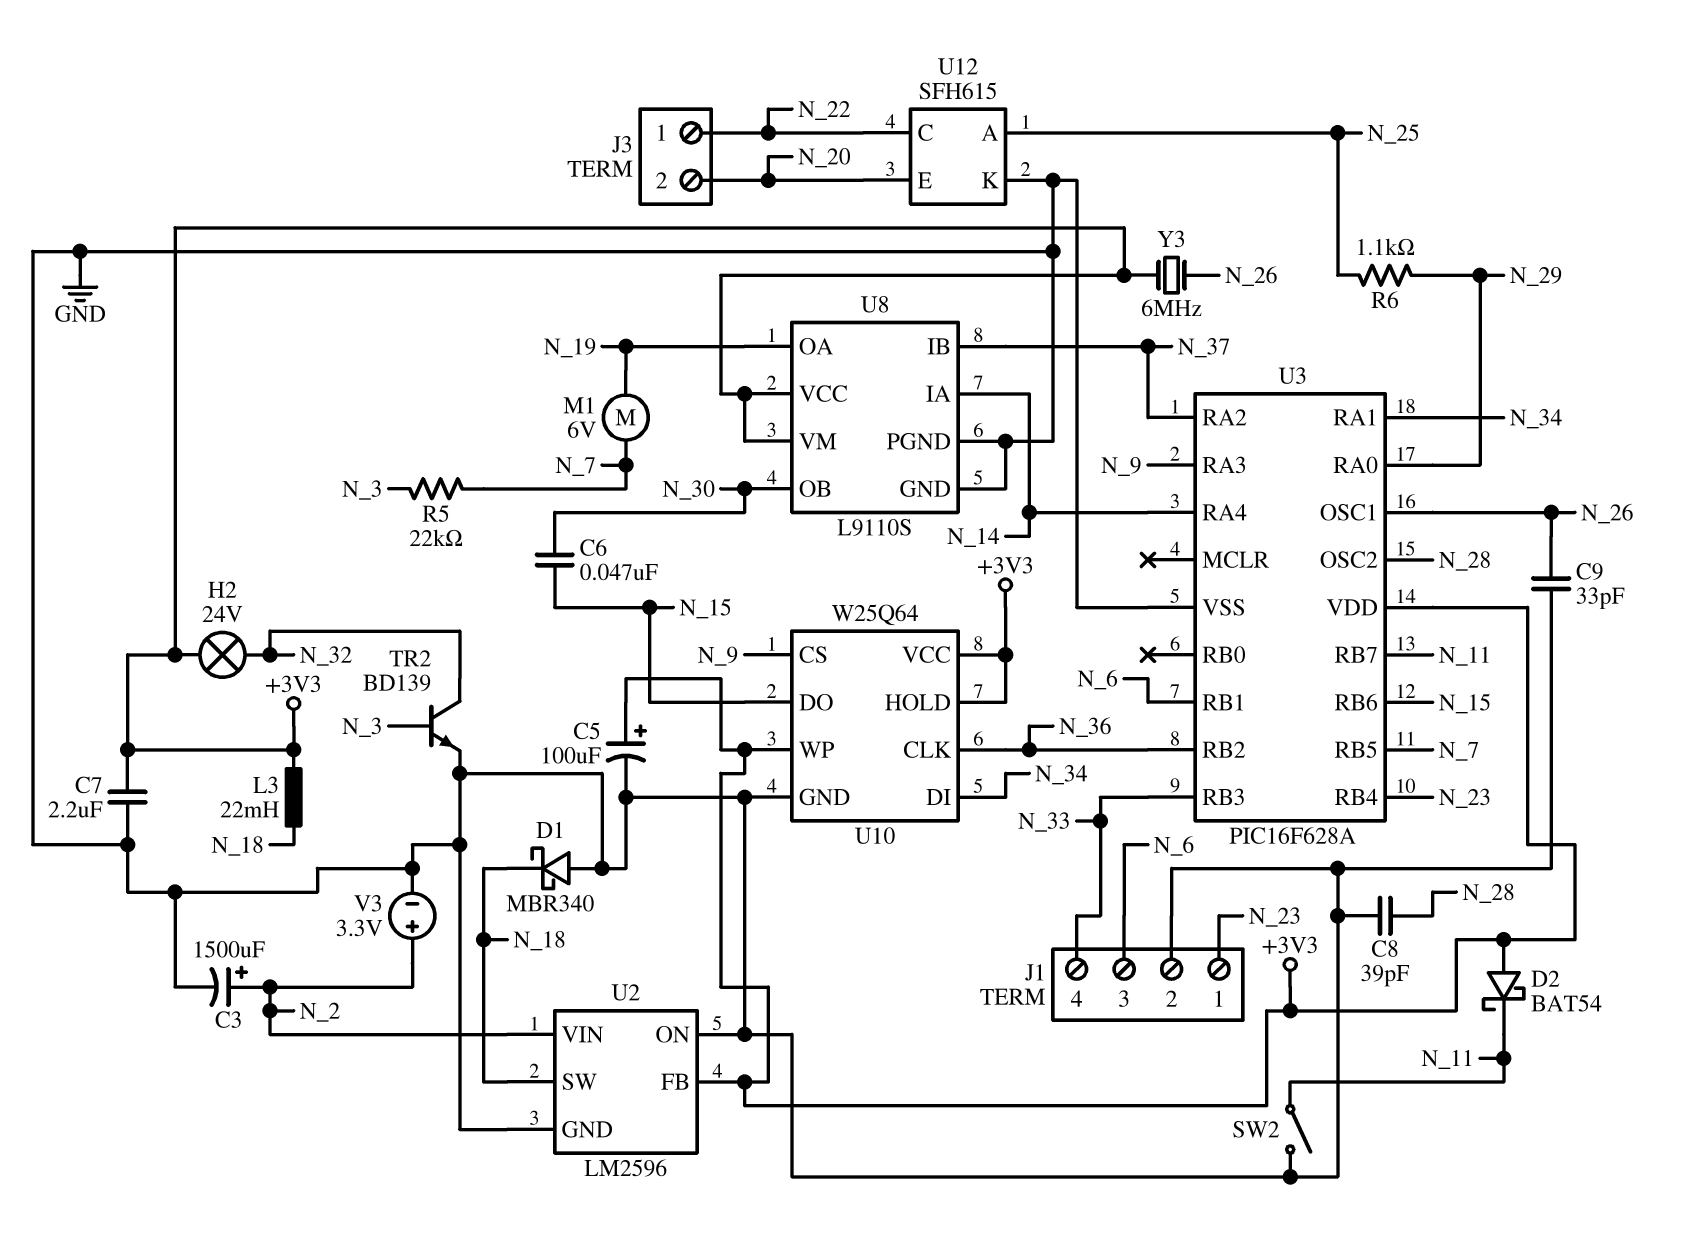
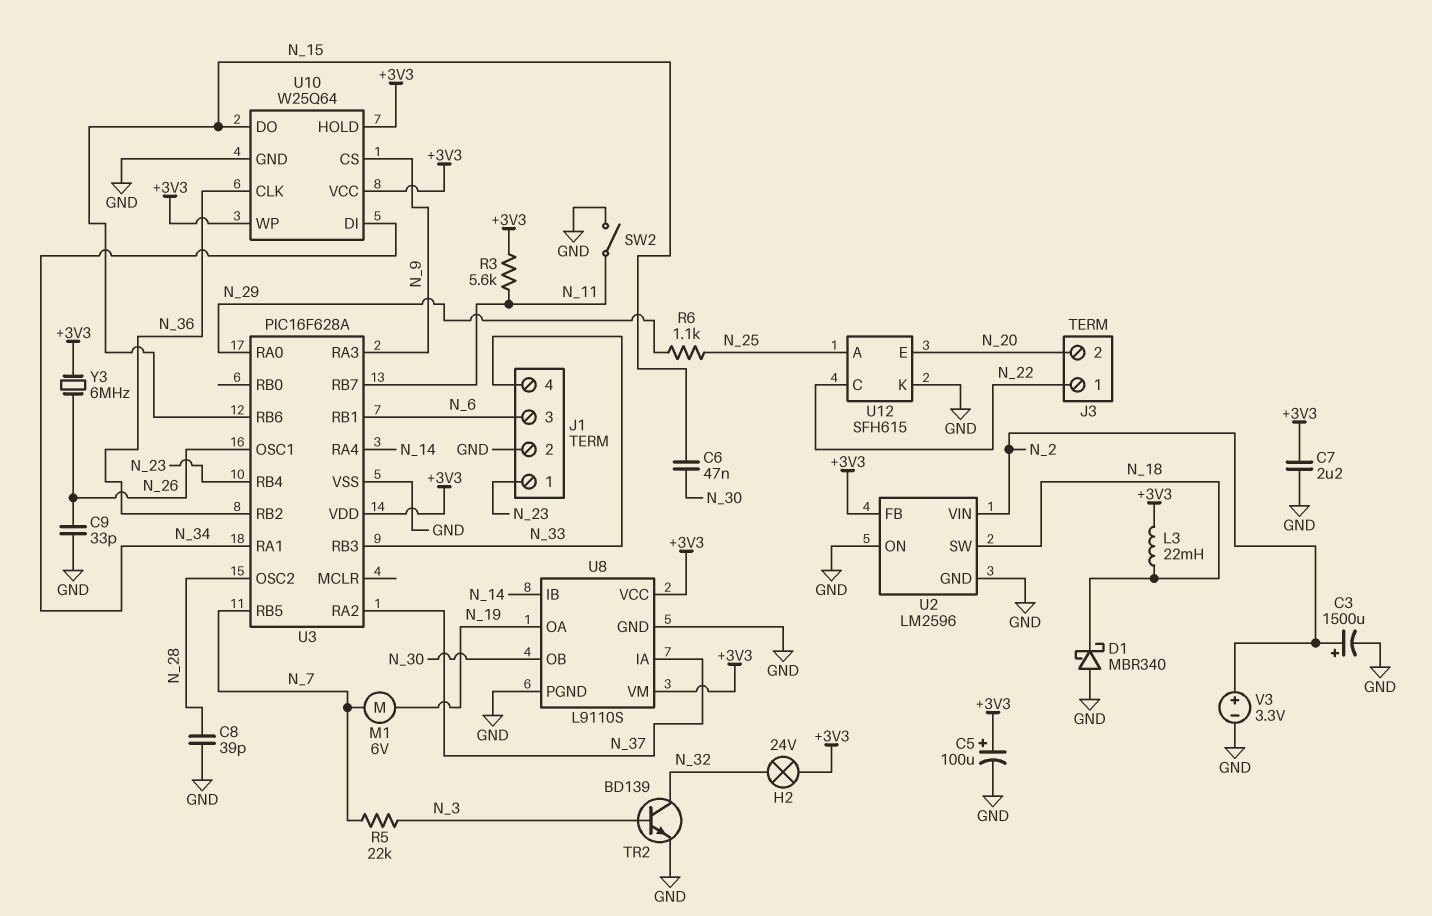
D2: schottky BAT54 (A +3V3, K N_11) -> none
R3: none -> 5.6k (+3V3, N_11)
U8 pin IA: N_14 -> N_37
U8 pin IB: N_37 -> N_14

